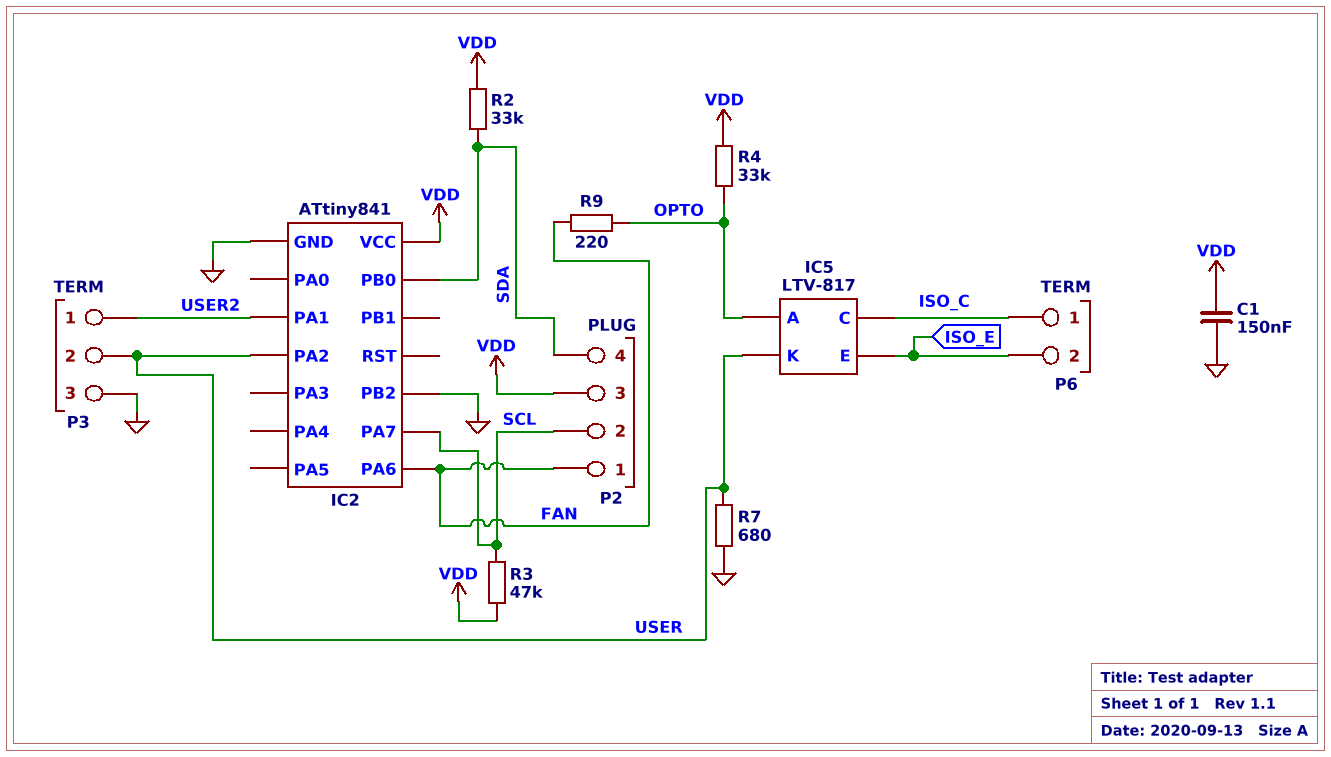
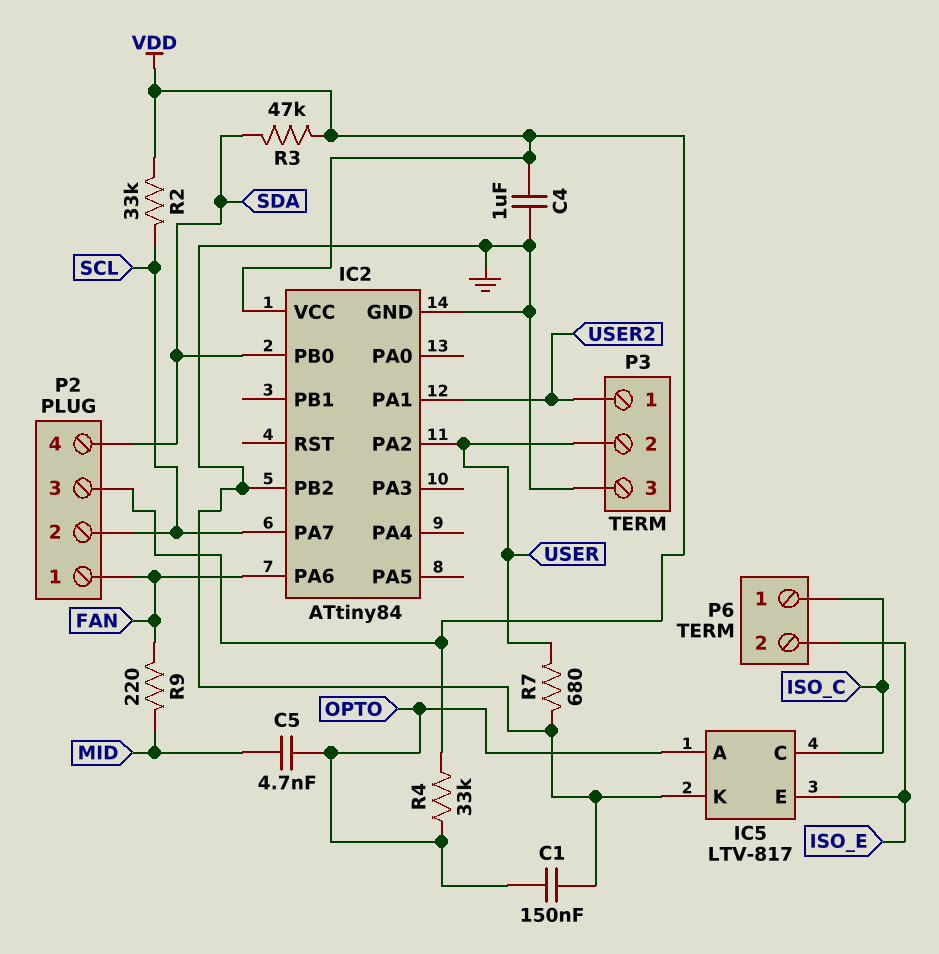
C1: 150nF (GND, VDD) -> 150nF (GND, OPTO)
C4: none -> 1uF (GND, VDD)
C5: none -> 4.7nF (MID, OPTO)
IC2: ATtiny841 -> ATtiny84
IC5 pin K: USER -> GND
R2: 33k (SDA, VDD) -> 33k (SCL, VDD)
R3: 47k (SCL, VDD) -> 47k (SDA, VDD)
R9: 220 (FAN, OPTO) -> 220 (FAN, MID)

